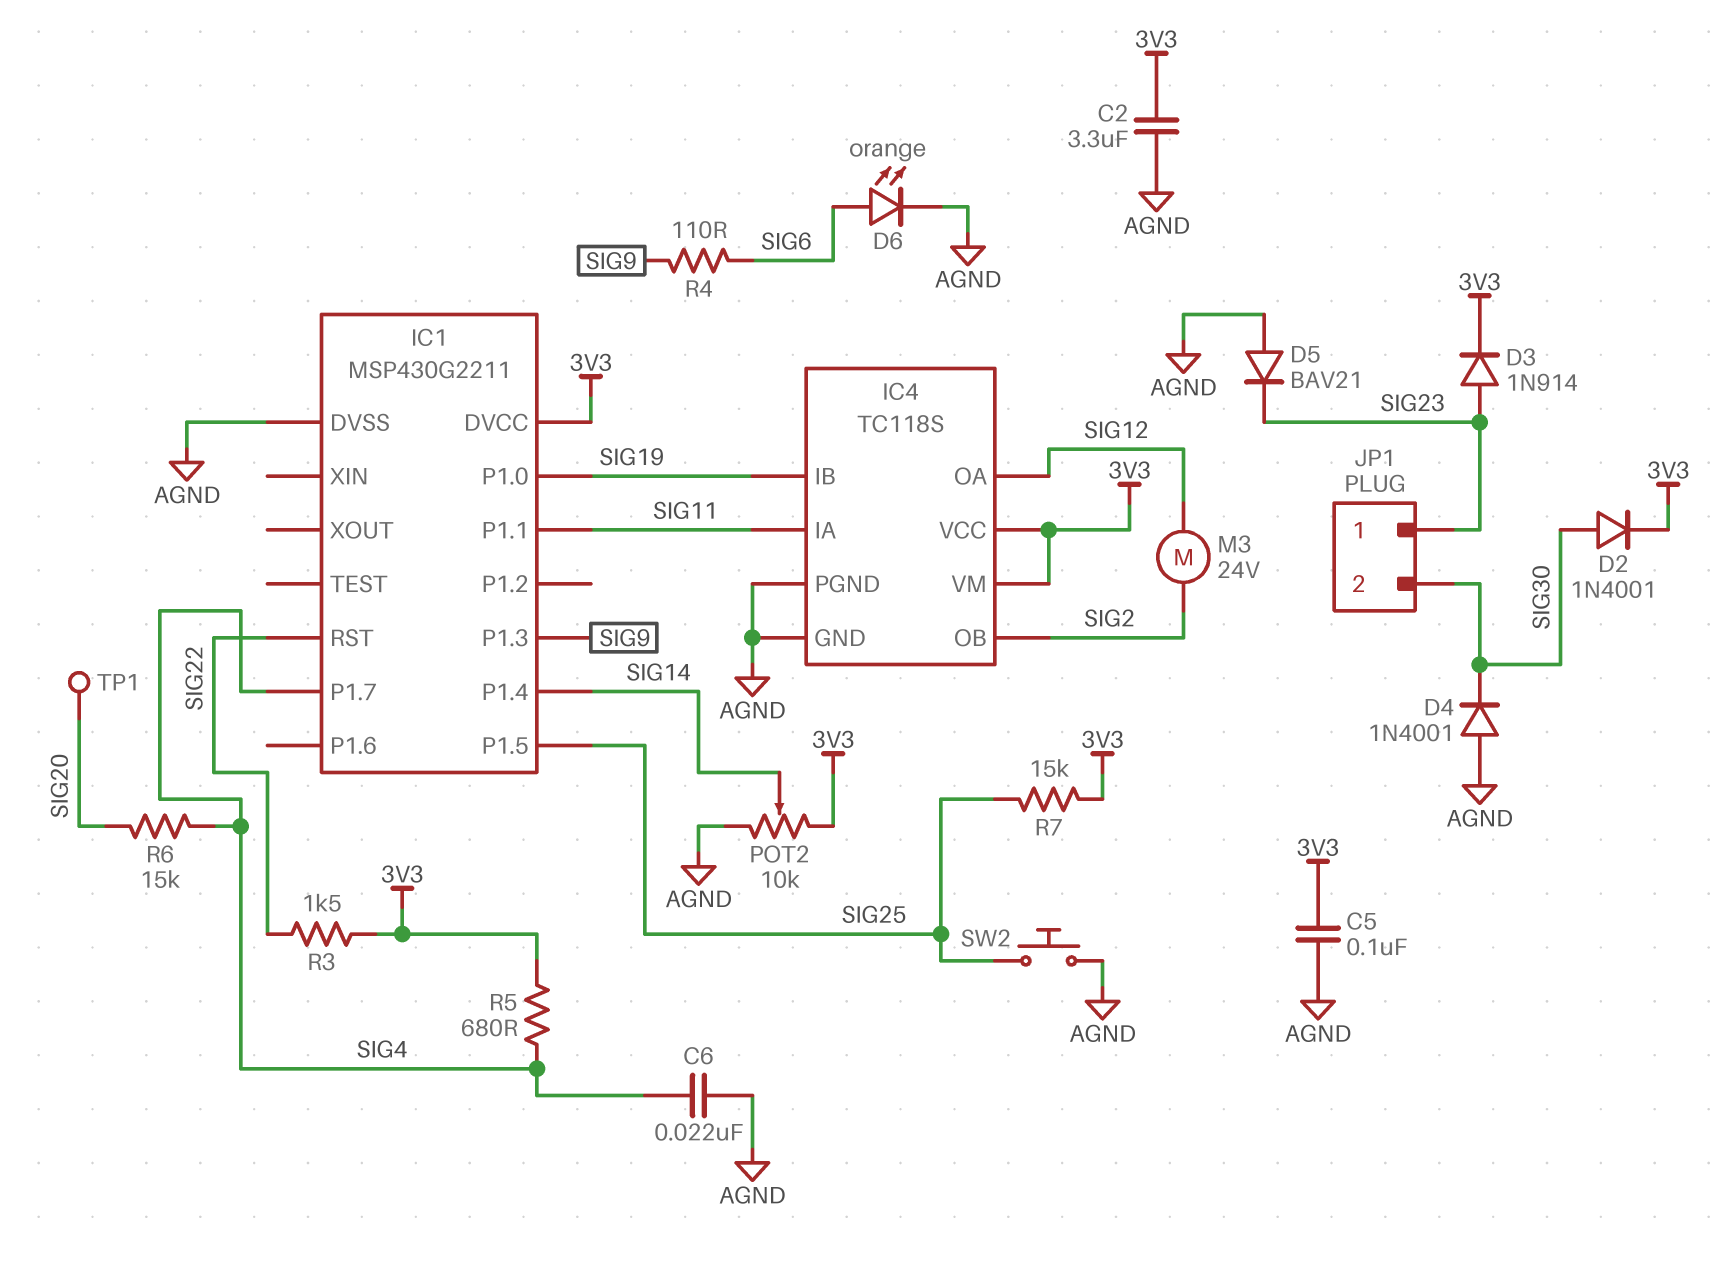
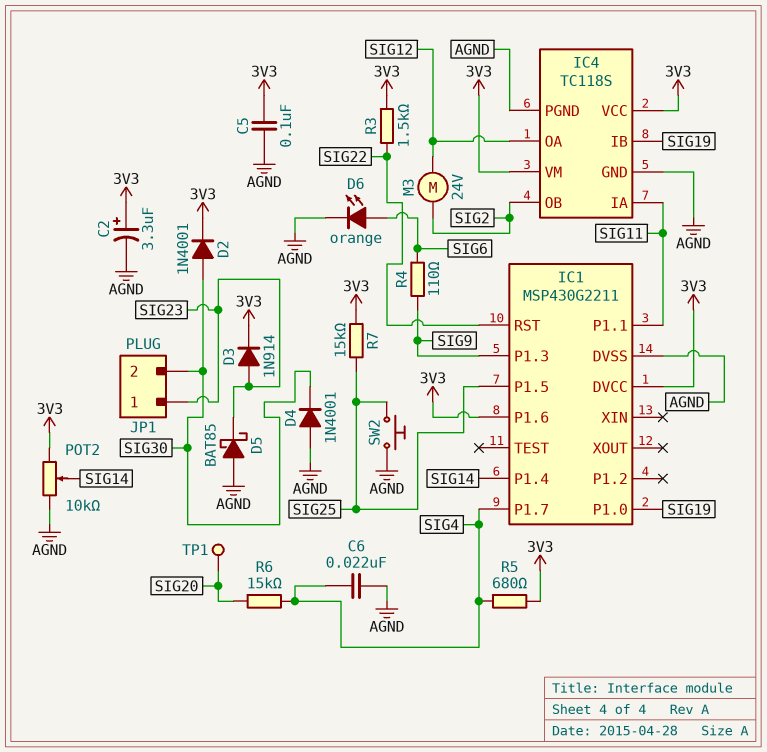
C2: 3.3uF (3V3, AGND) -> 3.3uF (plus 3V3, minus AGND)
D5: diode BAV21 (A AGND, K SIG23) -> schottky BAT85 (A AGND, K SIG23)
IC1 pin P1.6: none -> 3V3

